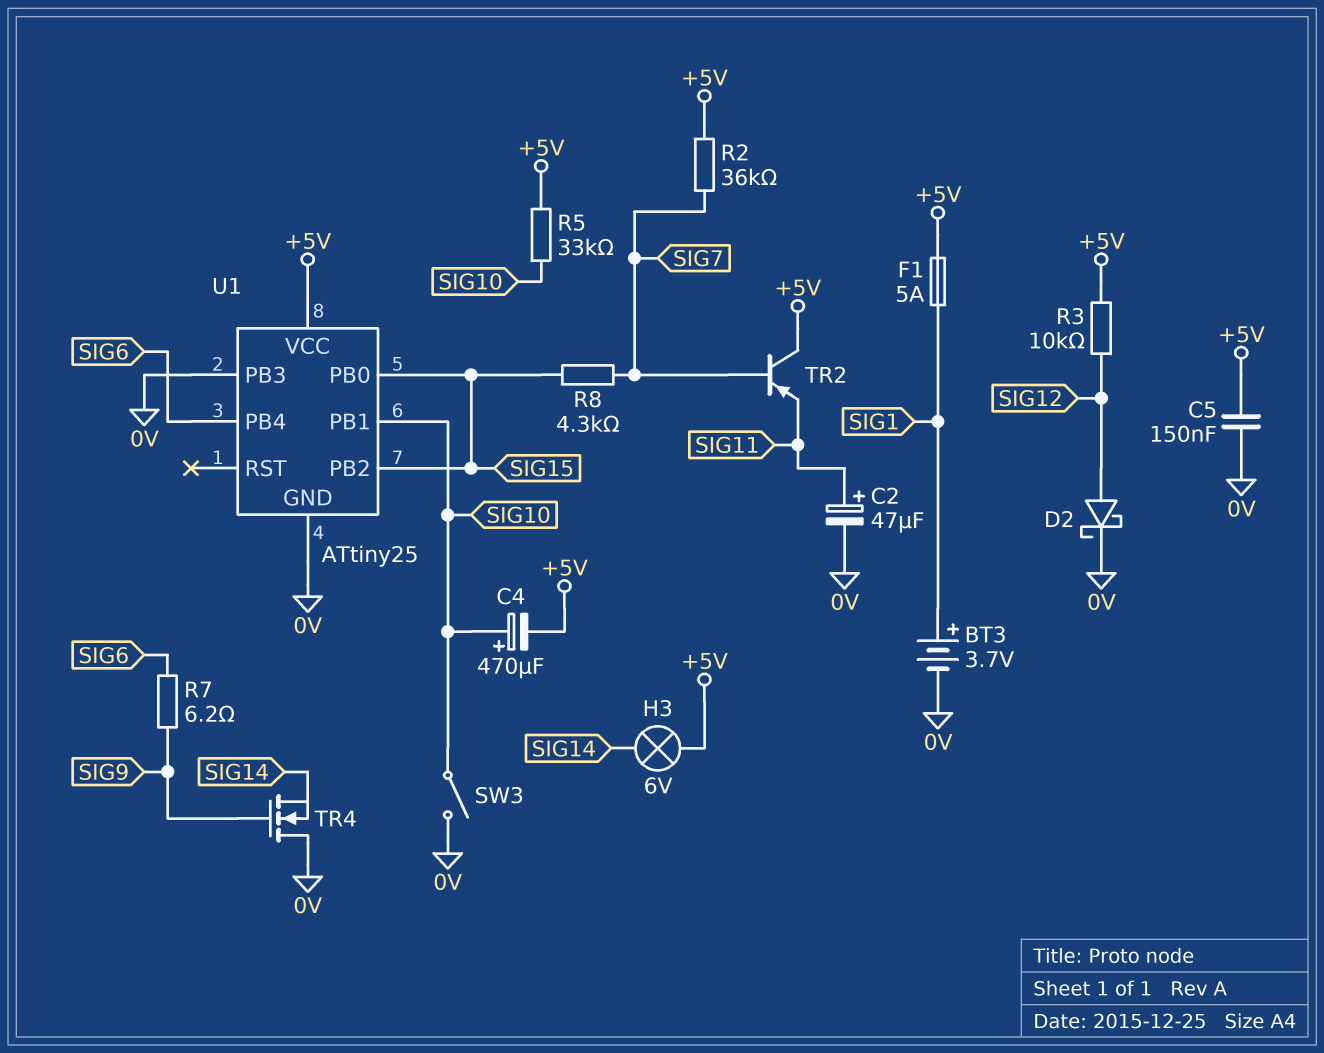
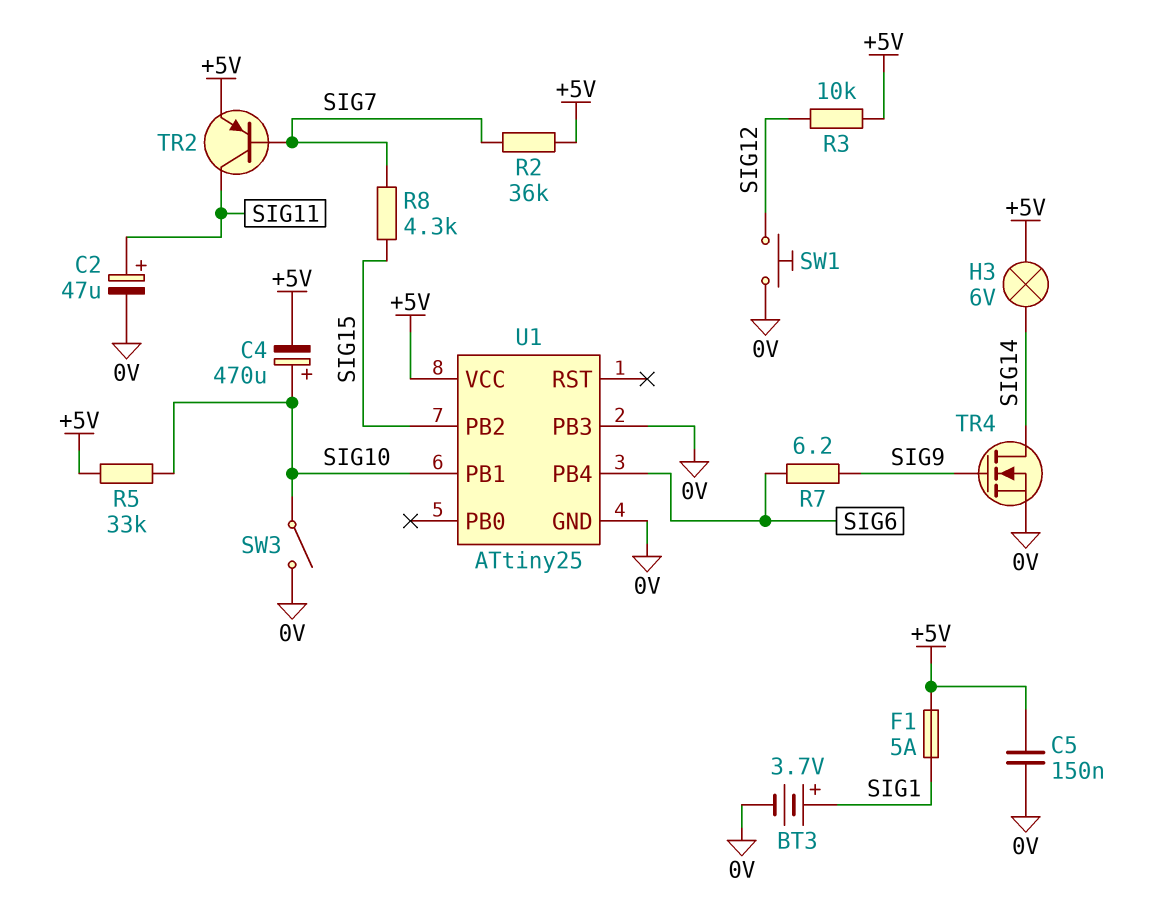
D2: schottky (A SIG12, K 0V) -> none
SW1: none -> button (0V, SIG12)
TR2: PNP (B SIG7, C +5V, E SIG11) -> PNP (B SIG7, C SIG11, E +5V)
TR4: NMOS (G SIG9, D 0V, S SIG14) -> NMOS (G SIG9, D SIG14, S 0V)
U1 pin PB0: SIG15 -> none

